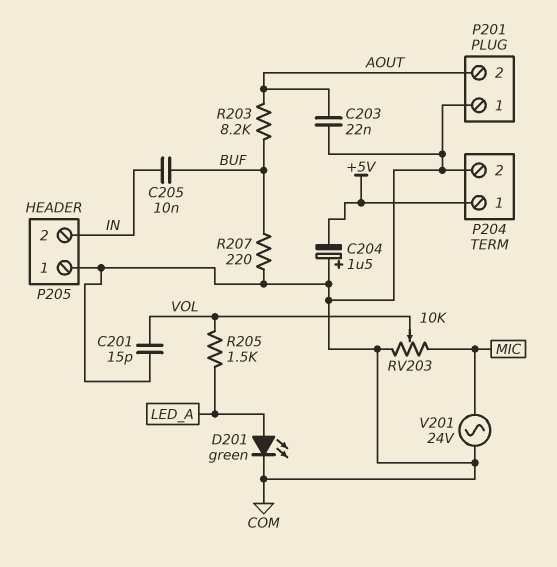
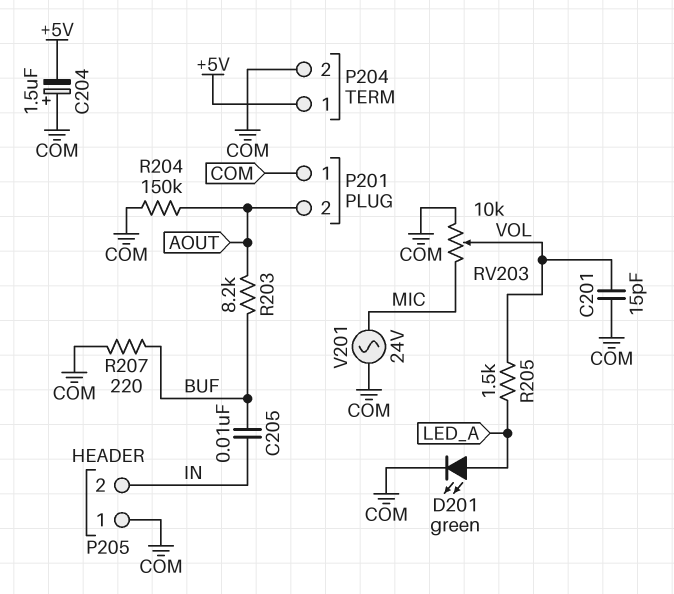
C203: 22nF (AOUT, COM) -> none
R204: none -> 150k (AOUT, COM)

